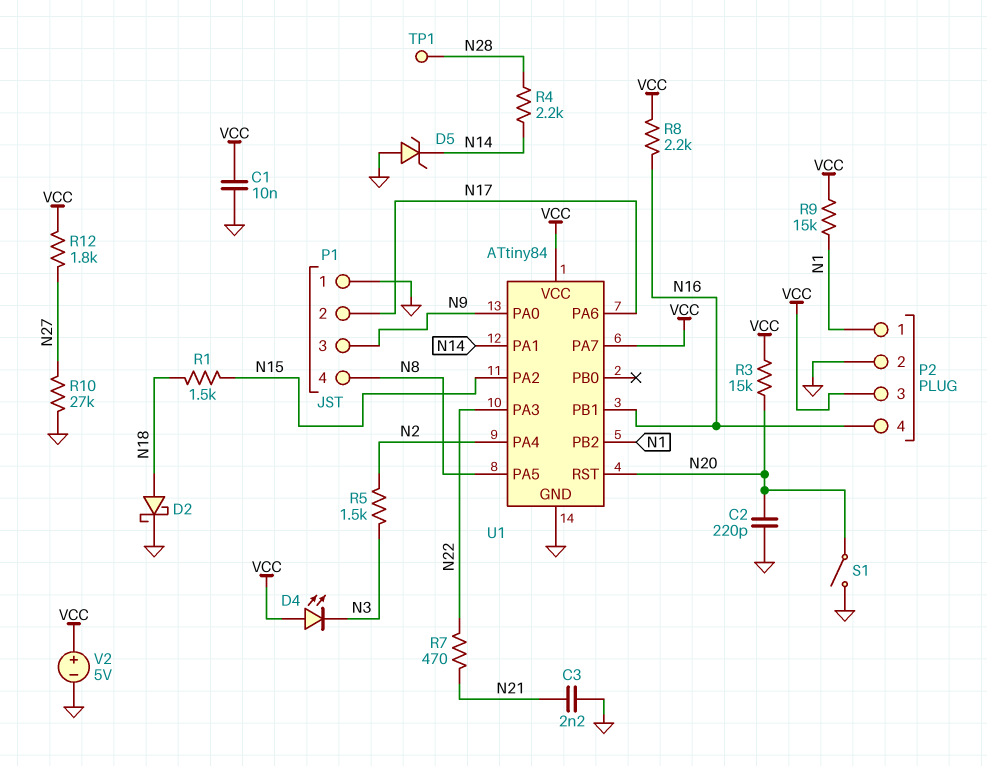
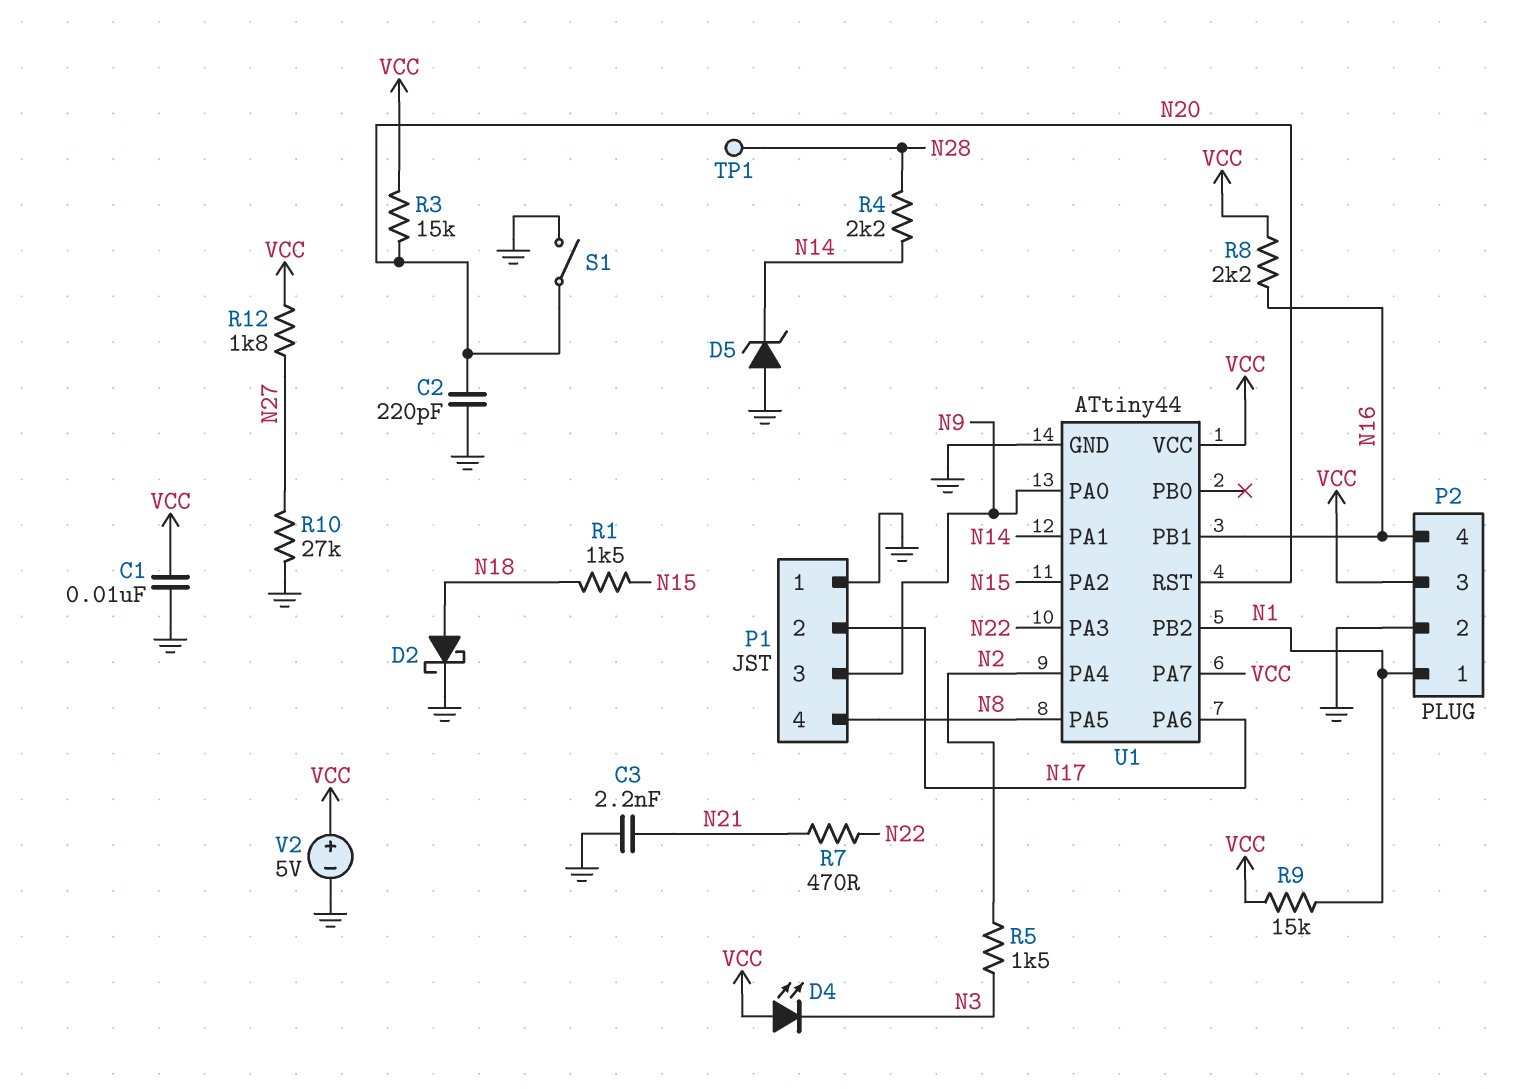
U1: ATtiny84 -> ATtiny44

